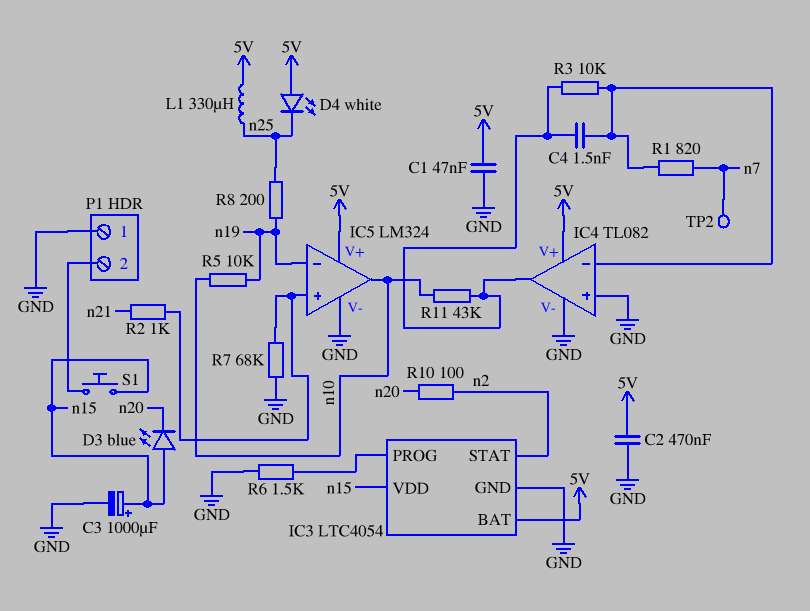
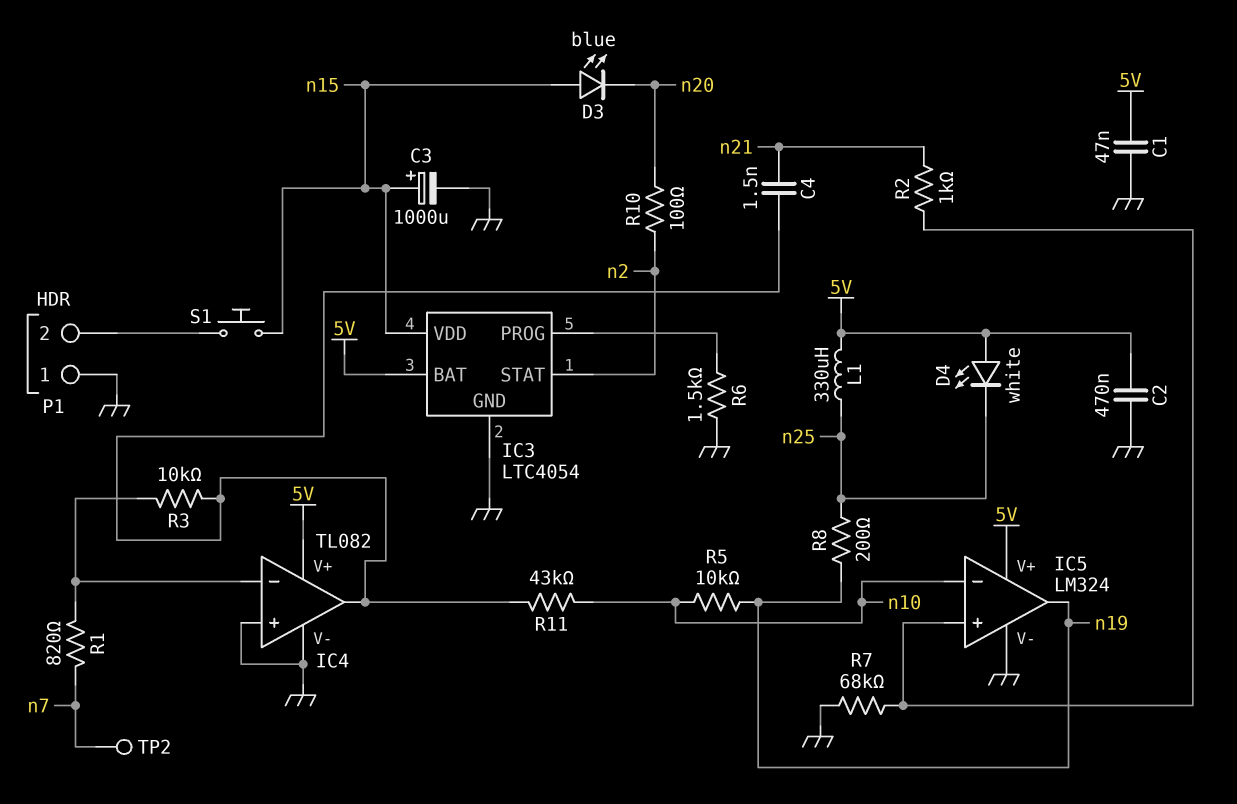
C4: 1.5nF (IC4/in-, IC4/out) -> 1.5nF (IC4/out, n21)
IC5 pin in-: n19 -> n10
IC5 pin out: n10 -> n19

